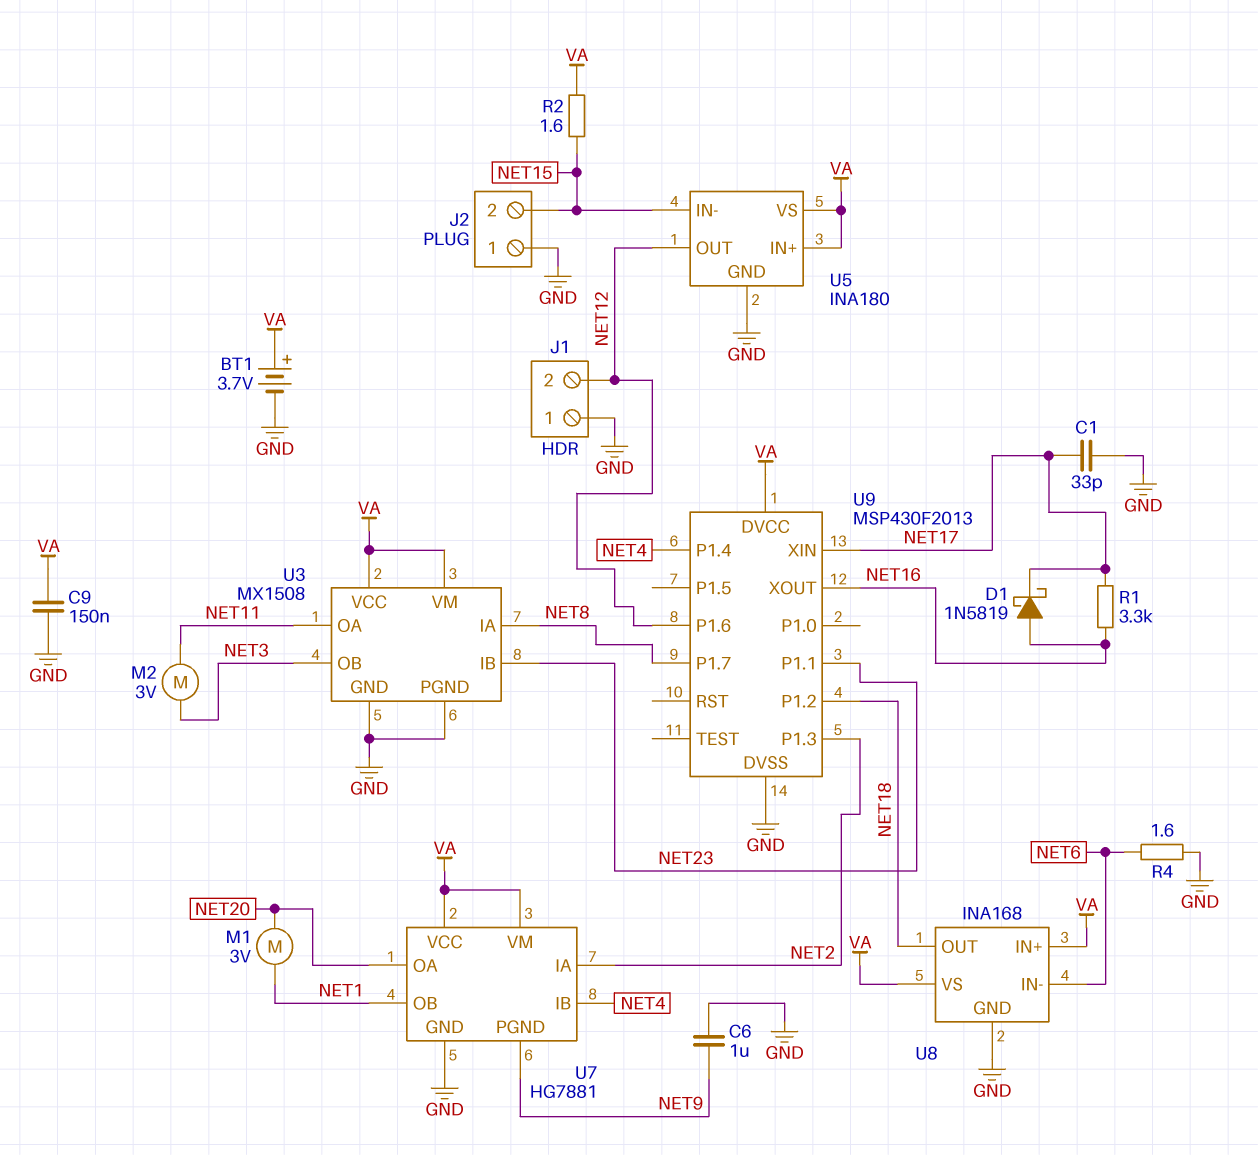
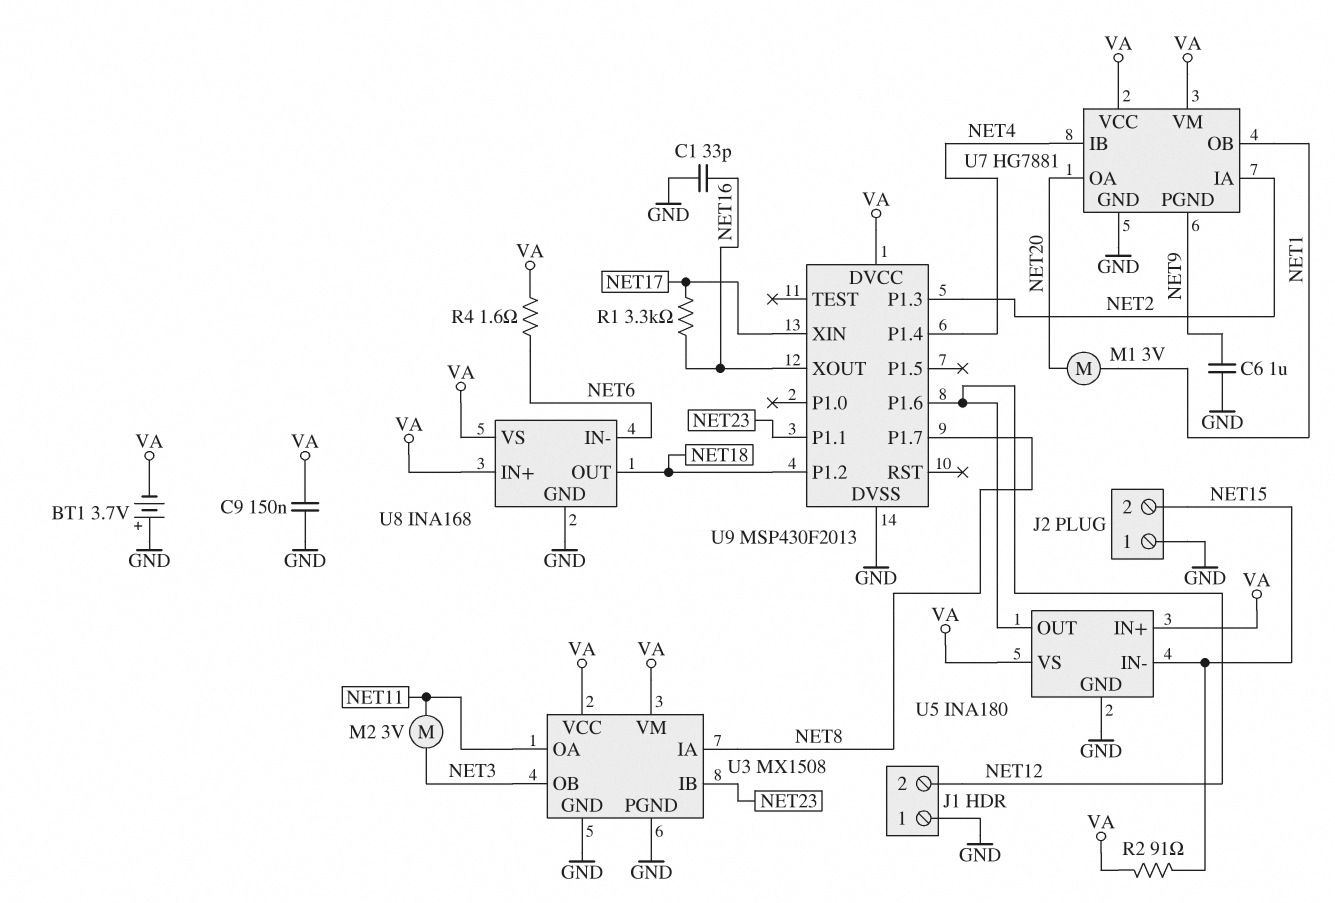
BT1: 3.7V (plus VA, minus GND) -> 3.7V (plus GND, minus VA)
C1: 33pF (GND, NET17) -> 33pF (GND, NET16)
D1: schottky 1N5819 (A NET16, K NET17) -> none
R2: 1.6 (NET15, VA) -> 91 (NET15, VA)
R4: 1.6 (GND, NET6) -> 1.6 (NET6, VA)

